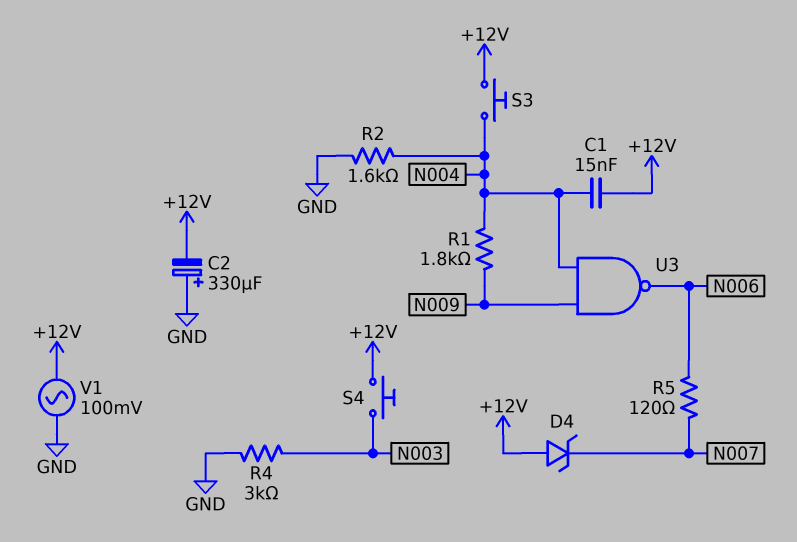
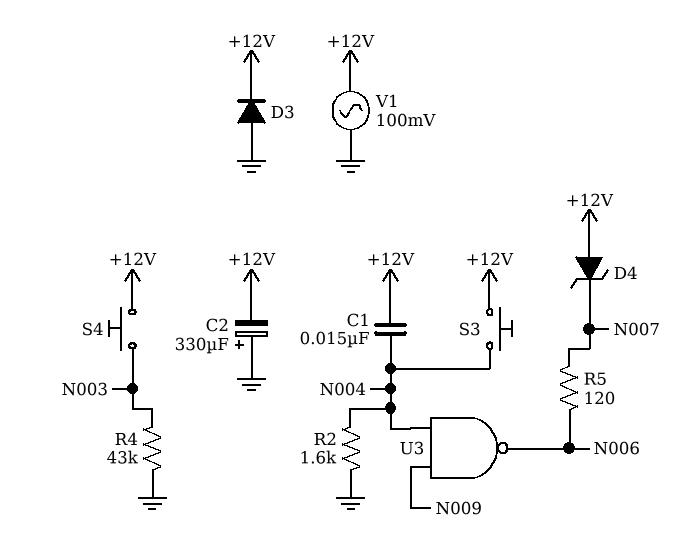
D3: none -> diode (A GND, K +12V)
R1: 1.8k (N004, N009) -> none
R4: 3k (GND, N003) -> 43k (GND, N003)

